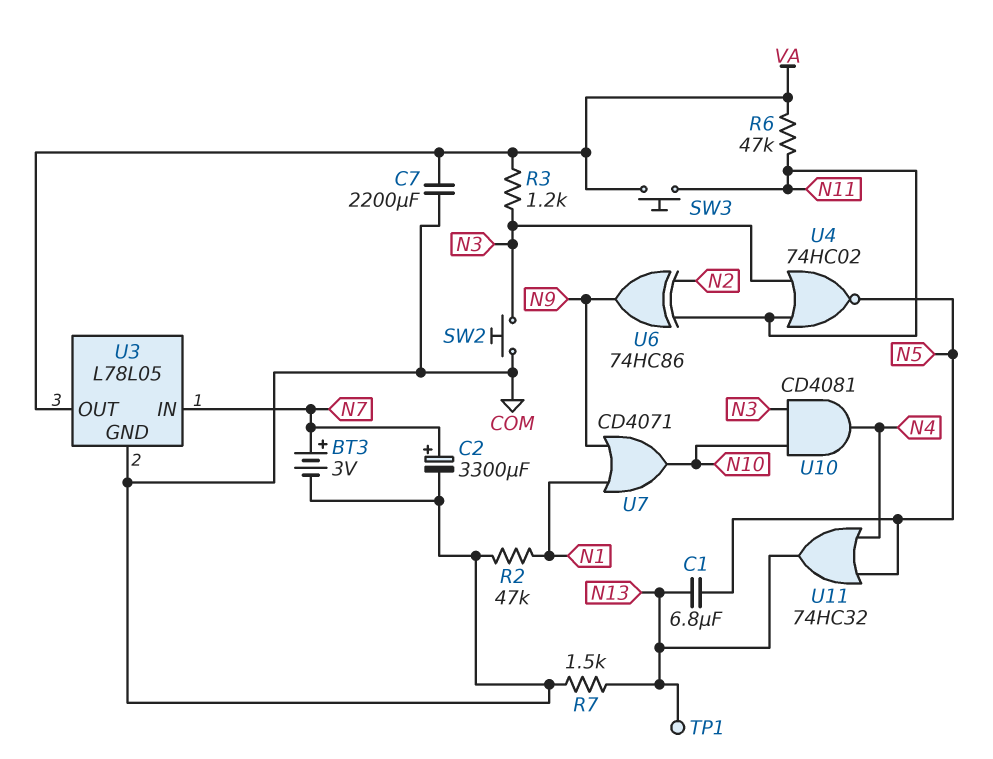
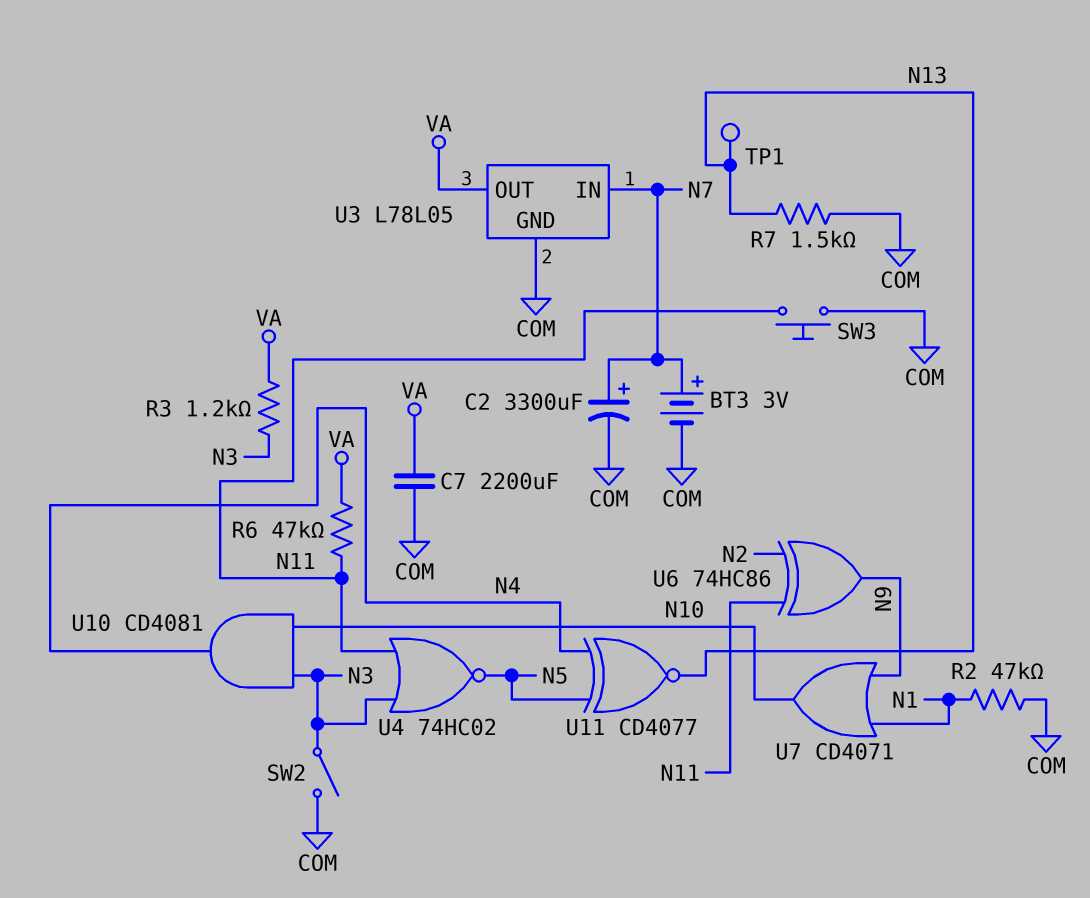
C1: 6.8uF (N5, N13) -> none
SW2: button (COM, N3) -> switch (COM, N3)
SW3: button (N11, VA) -> button (COM, N11)
U11: OR 74HC32 (in N4, in N5, out N13) -> XNOR CD4077 (in N4, in N5, out N13)

